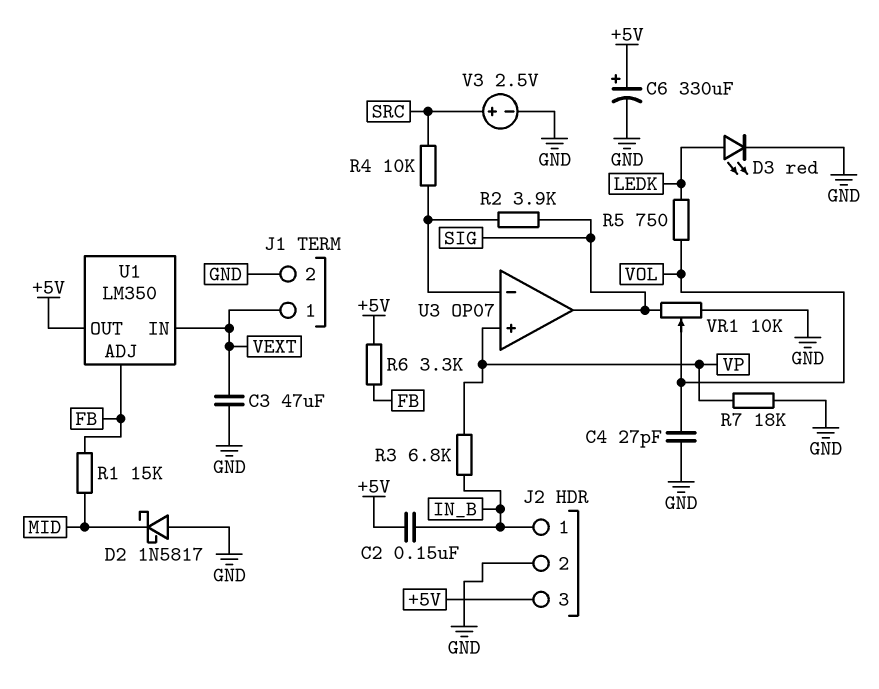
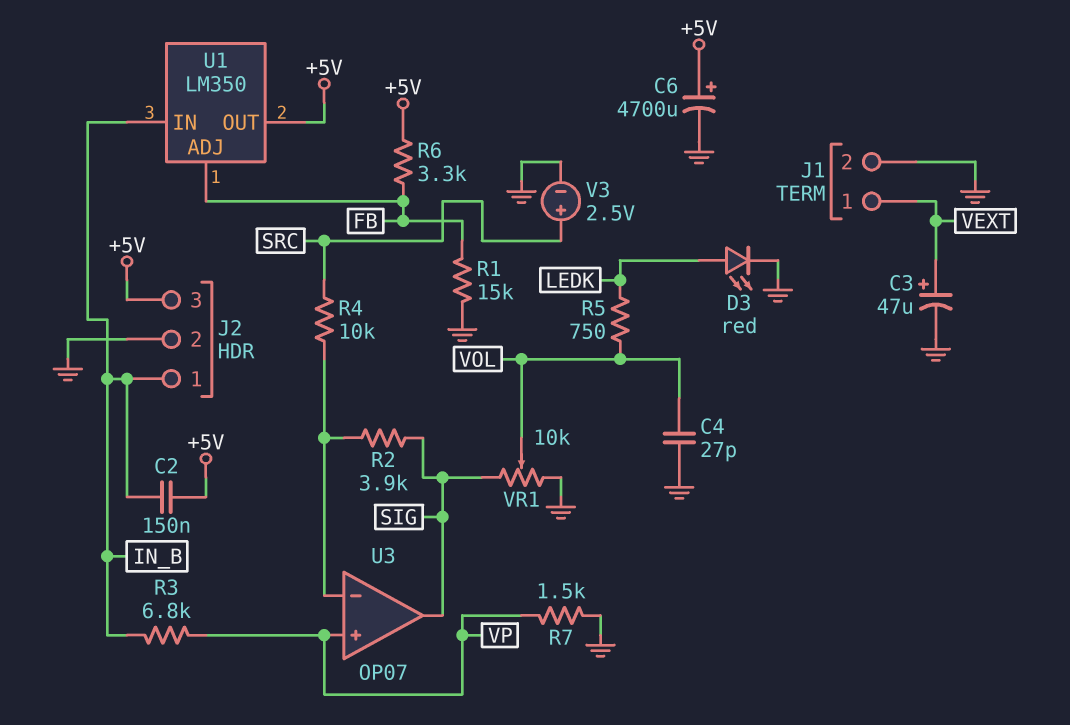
C3: 47uF (GND, VEXT) -> 47uF (plus VEXT, minus GND)
C6: 330uF (plus +5V, minus GND) -> 4700uF (plus +5V, minus GND)
D2: schottky 1N5817 (A GND, K MID) -> none
R1: 15k (FB, MID) -> 15k (FB, GND)
R7: 18k (GND, VP) -> 1.5k (GND, VP)
U1 pin IN: VEXT -> IN_B

